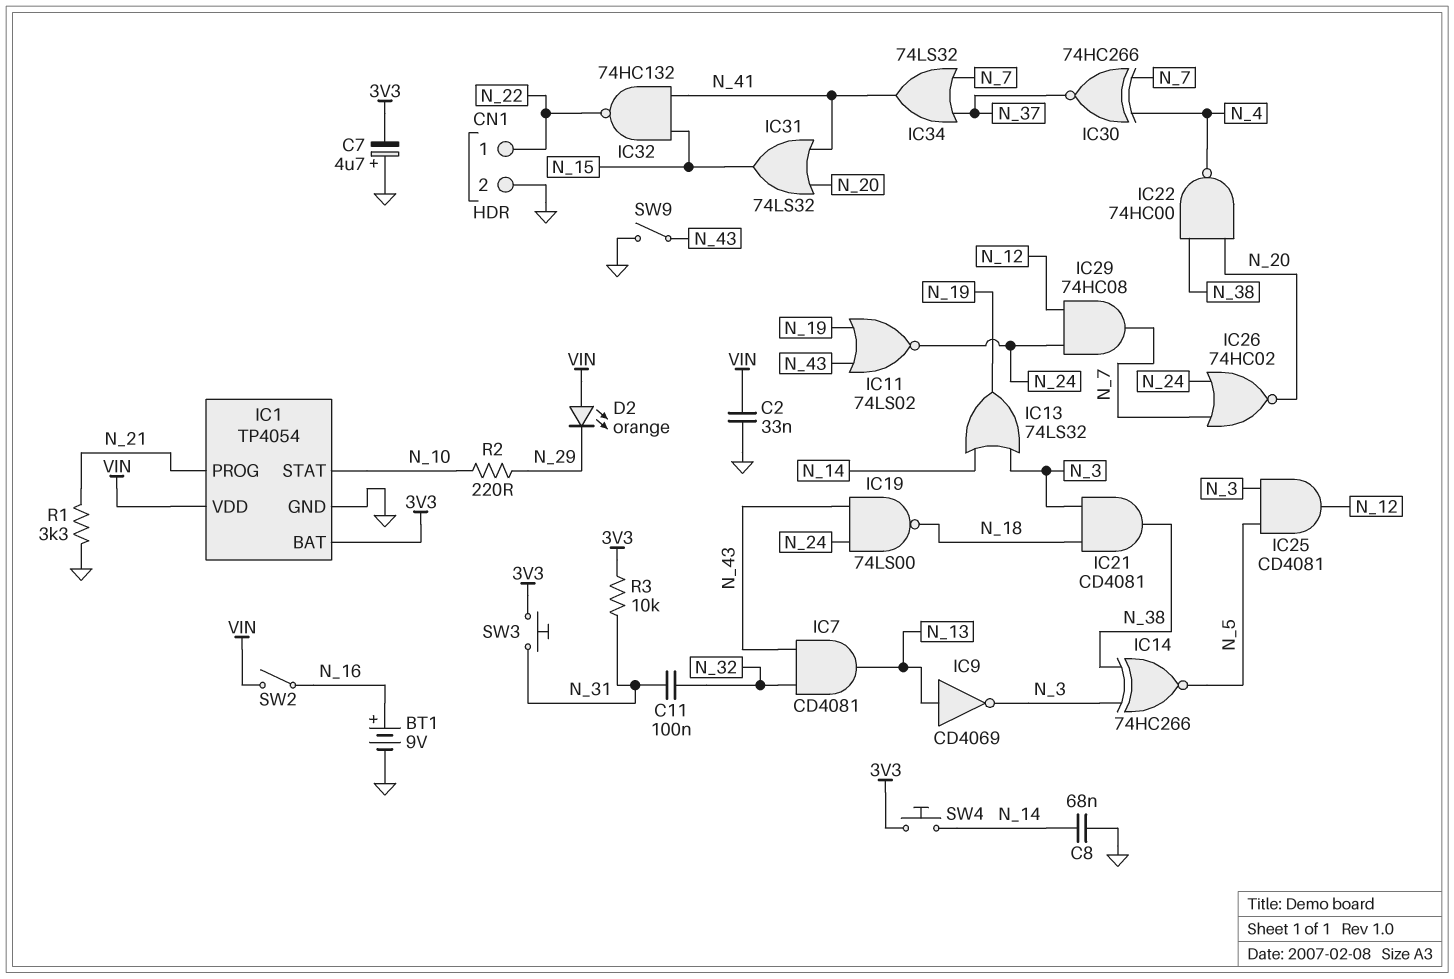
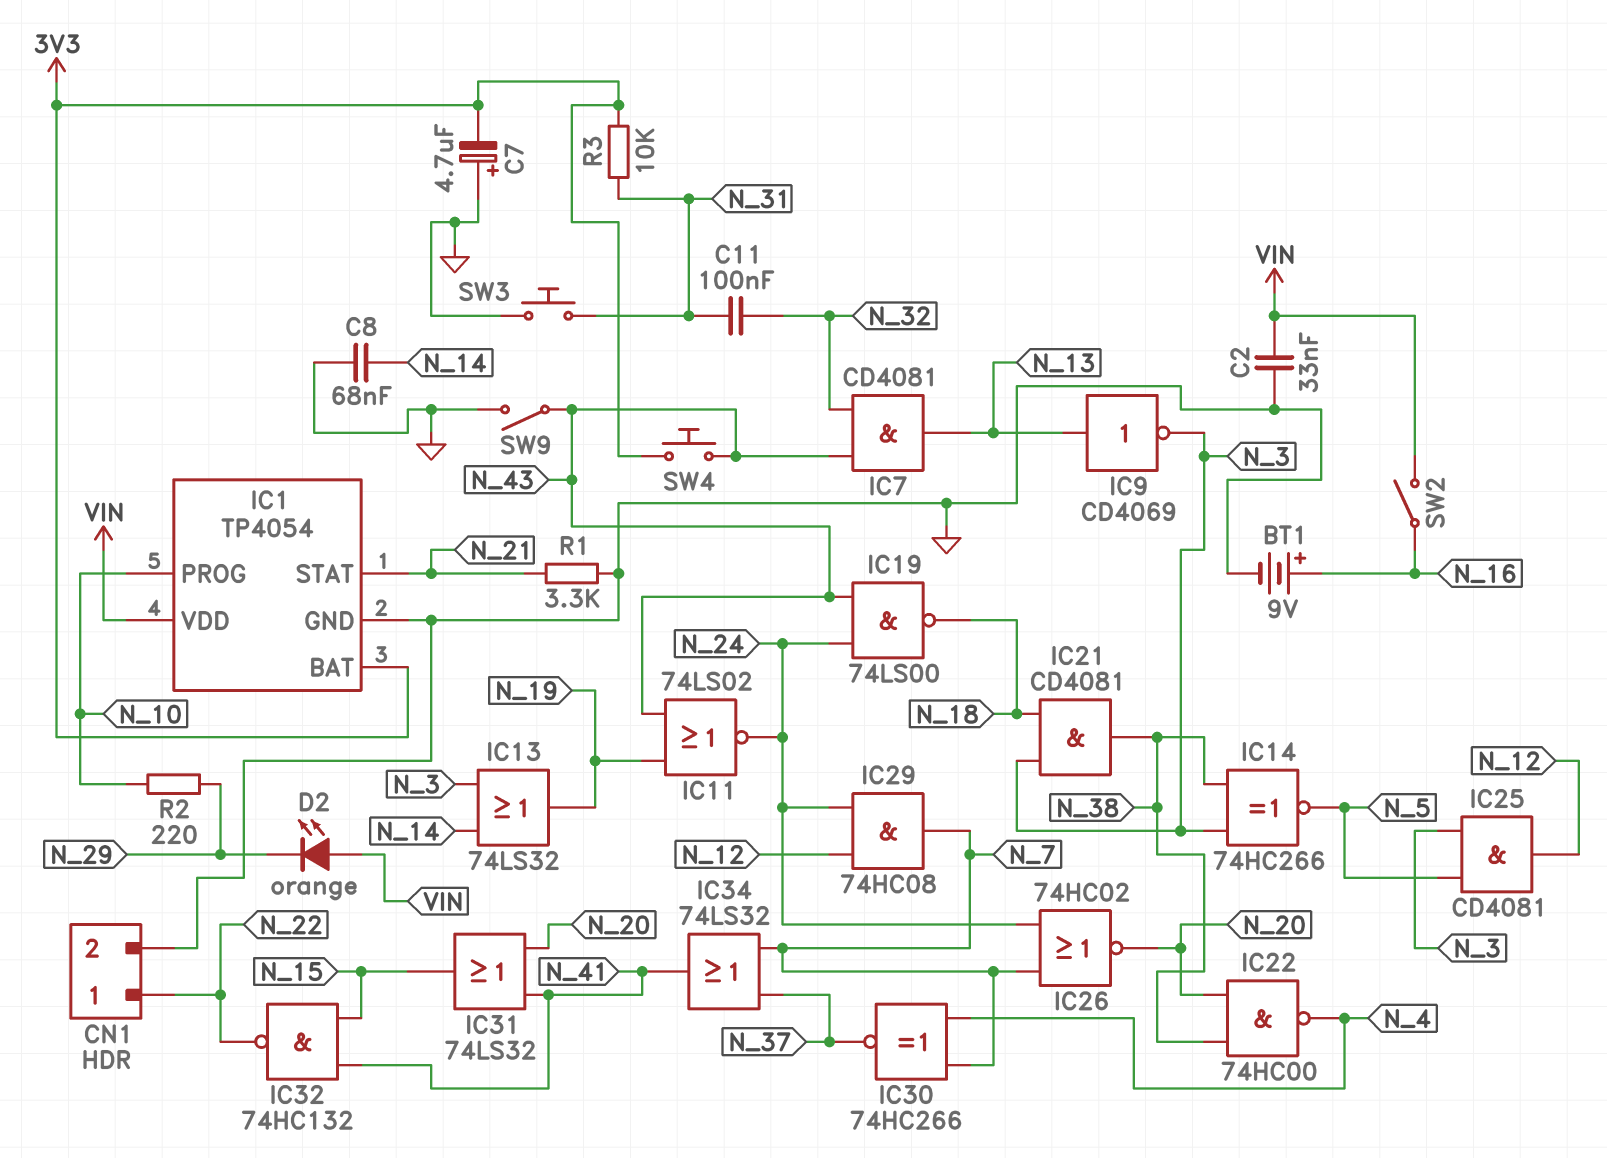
IC1 pin PROG: N_21 -> N_10
IC1 pin STAT: N_10 -> N_21
SW3: button (3V3, N_31) -> button (GND, N_31)
SW4: button (3V3, N_14) -> button (3V3, N_43)

